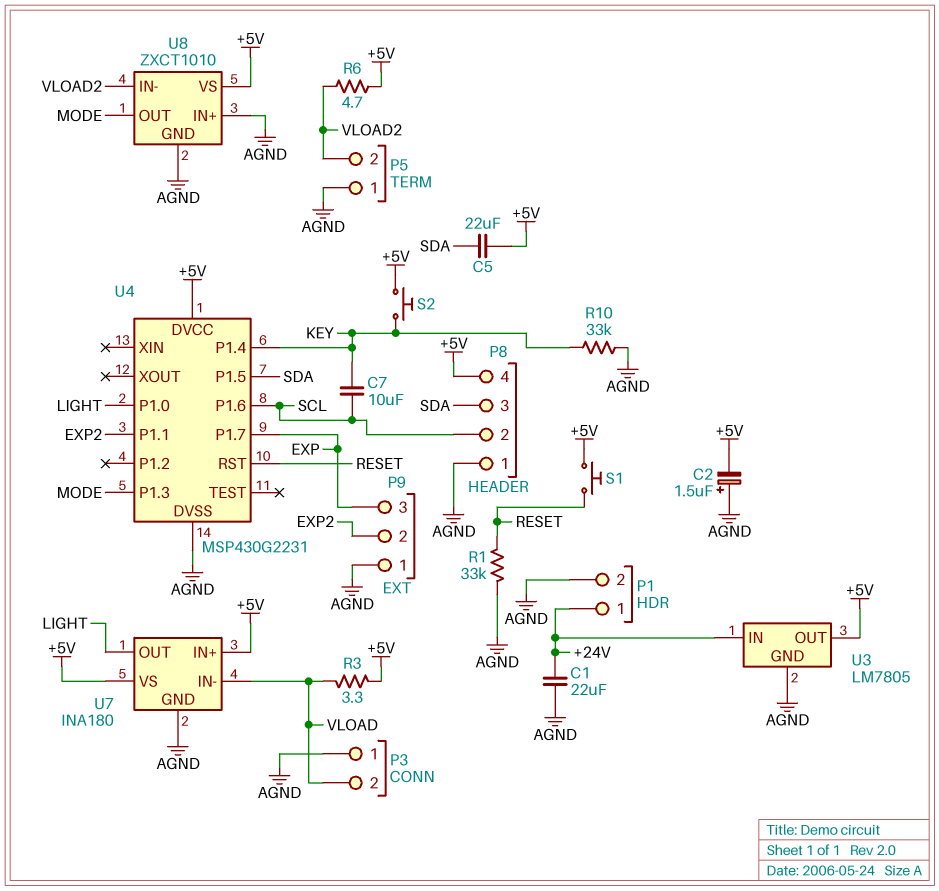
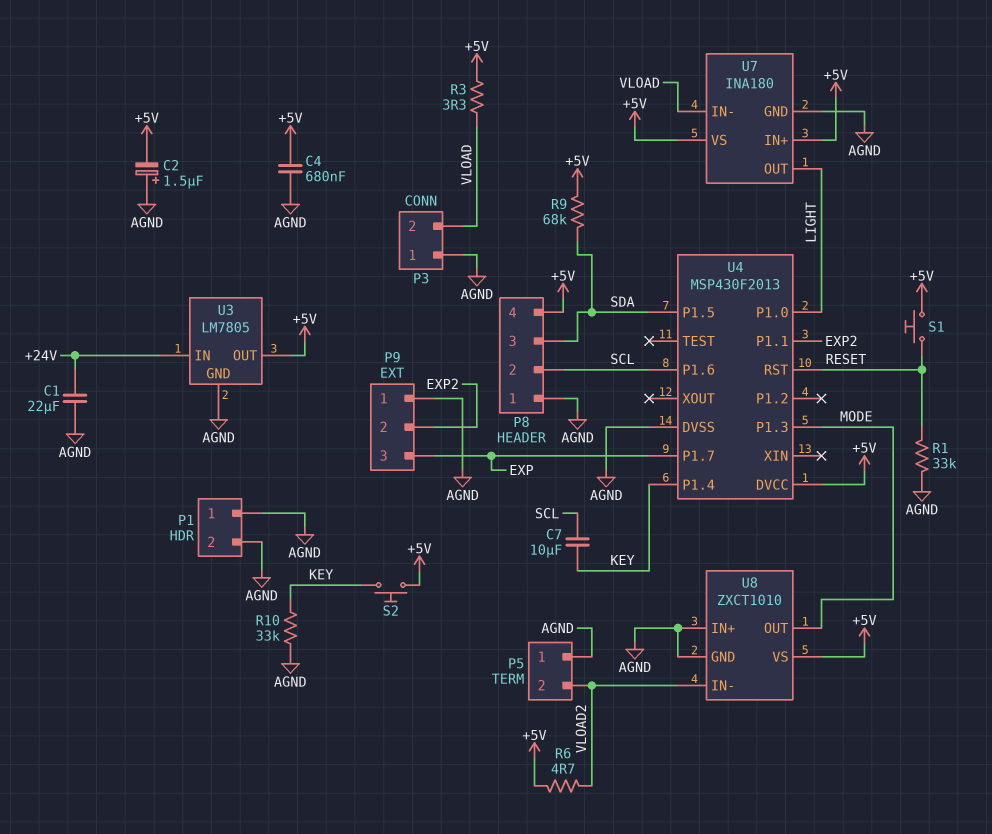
C4: none -> 680nF (+5V, AGND)
C5: 22uF (+5V, SDA) -> none
P1 pin 1: +24V -> AGND
R9: none -> 68k (+5V, SDA)
U4: MSP430G2231 -> MSP430F2013

